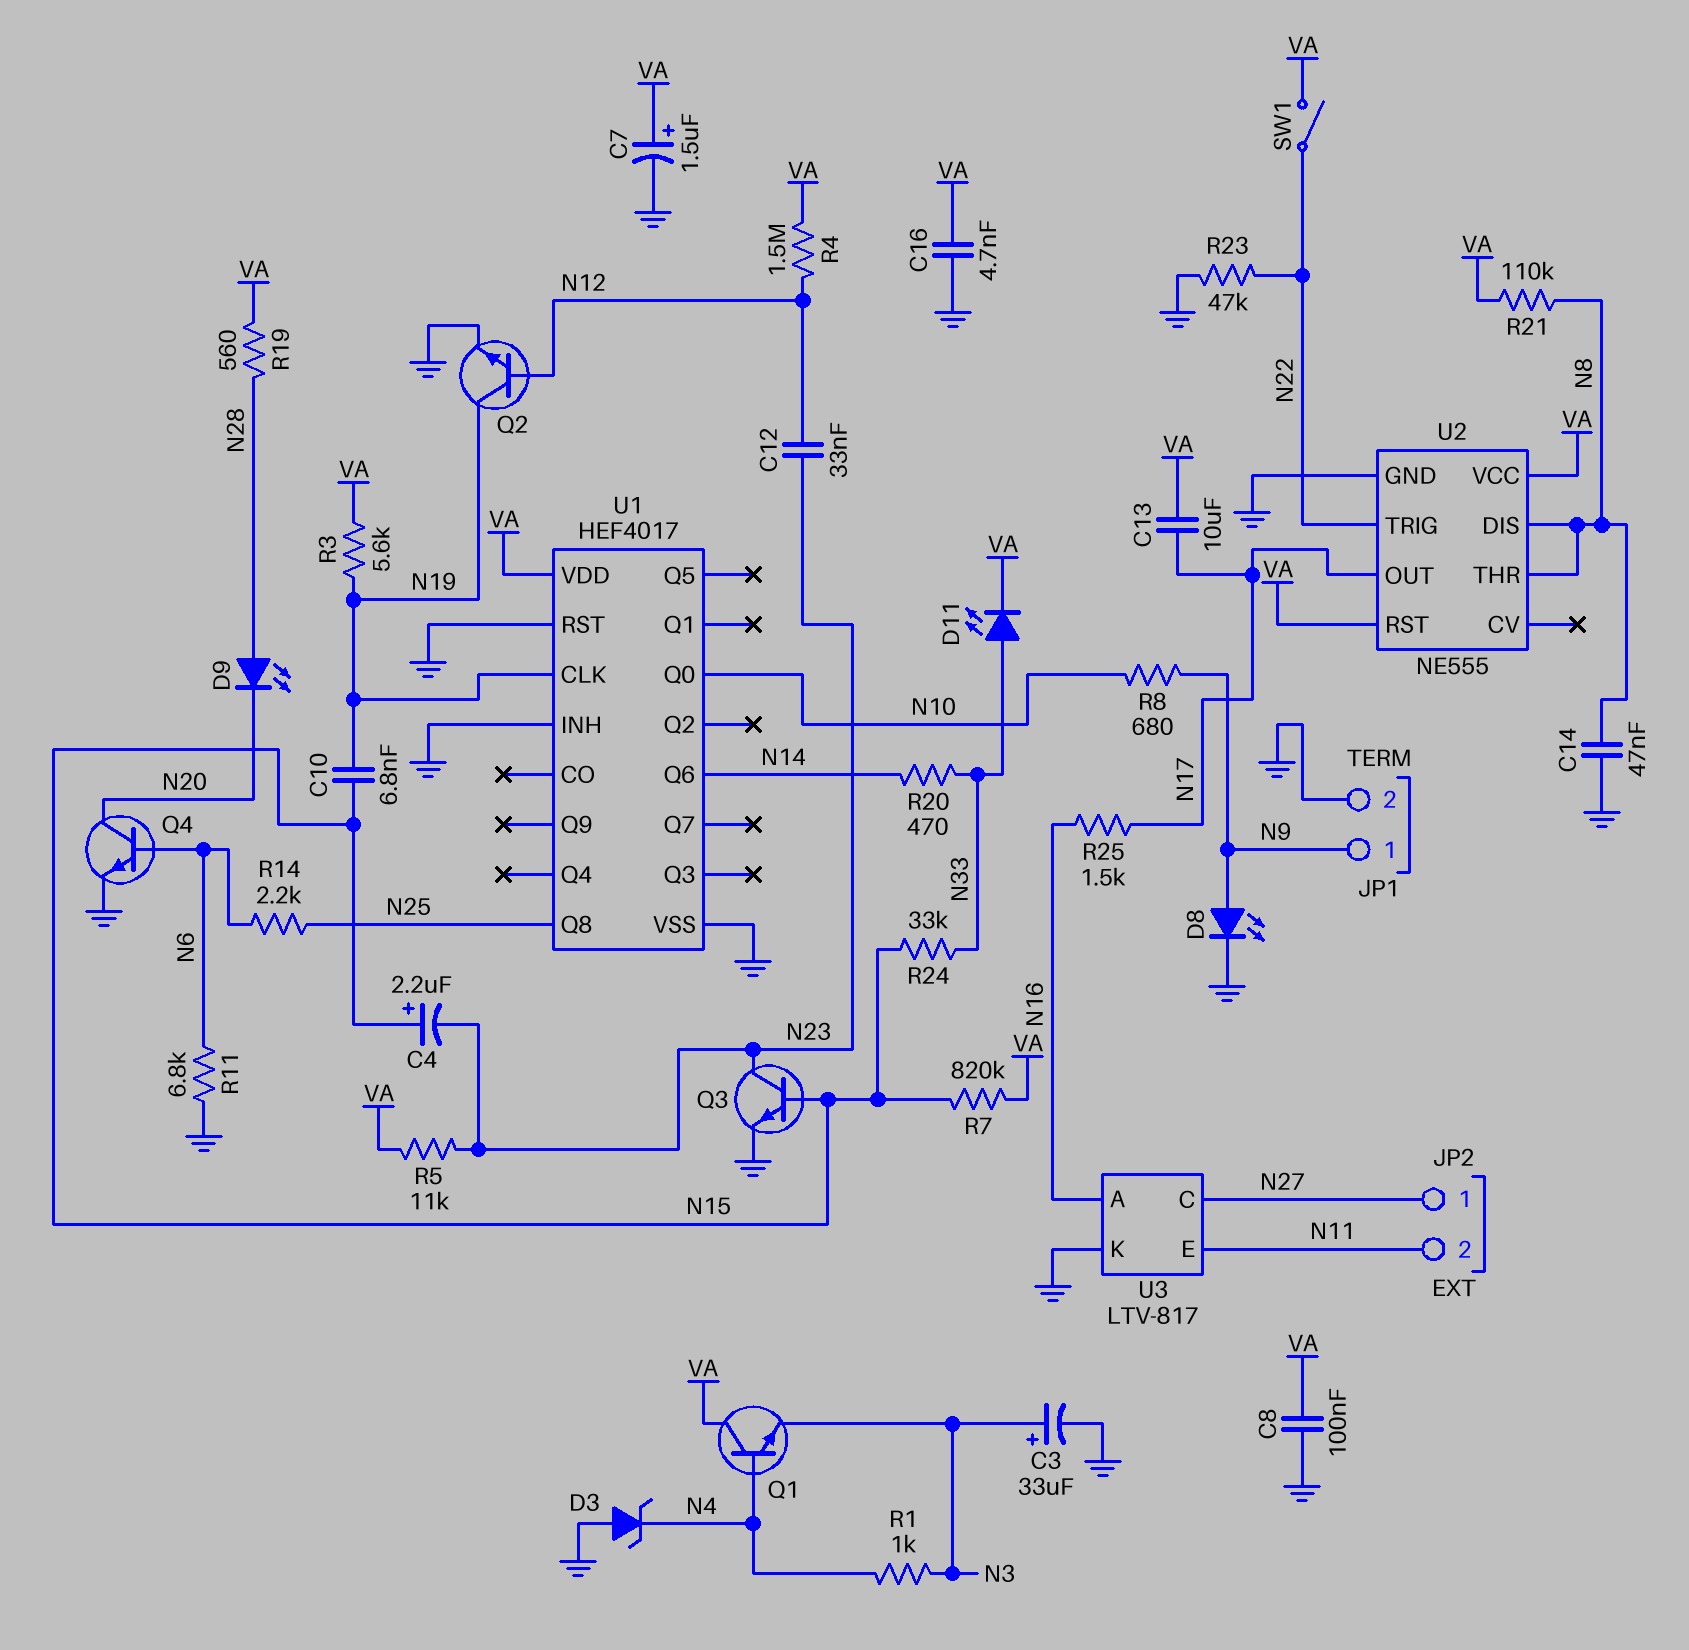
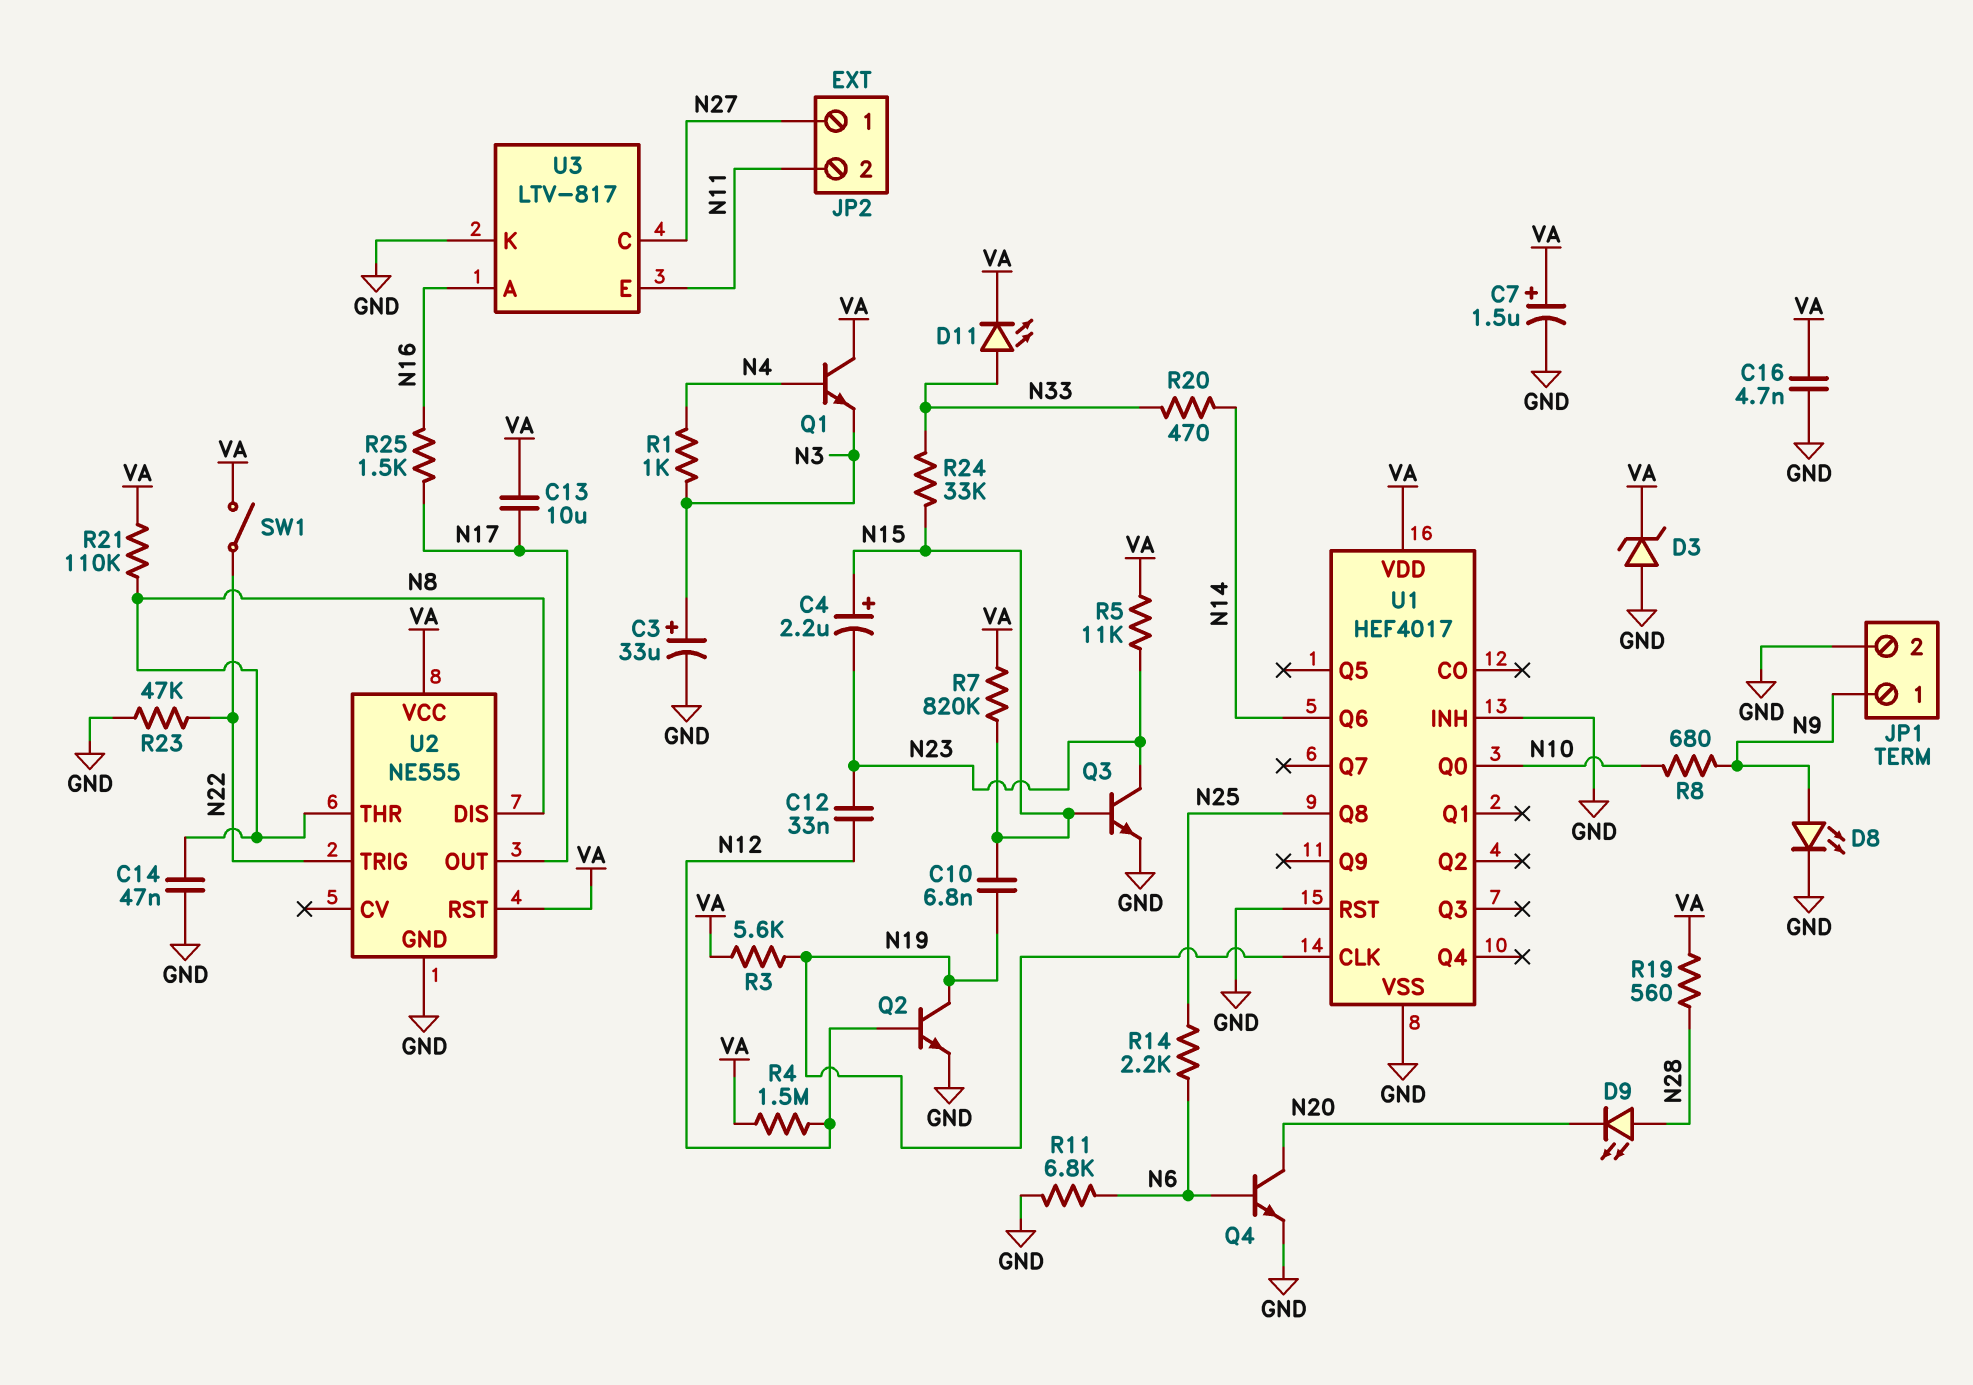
C8: 100nF (GND, VA) -> none
D3: zener (A GND, K N4) -> zener (A GND, K VA)

